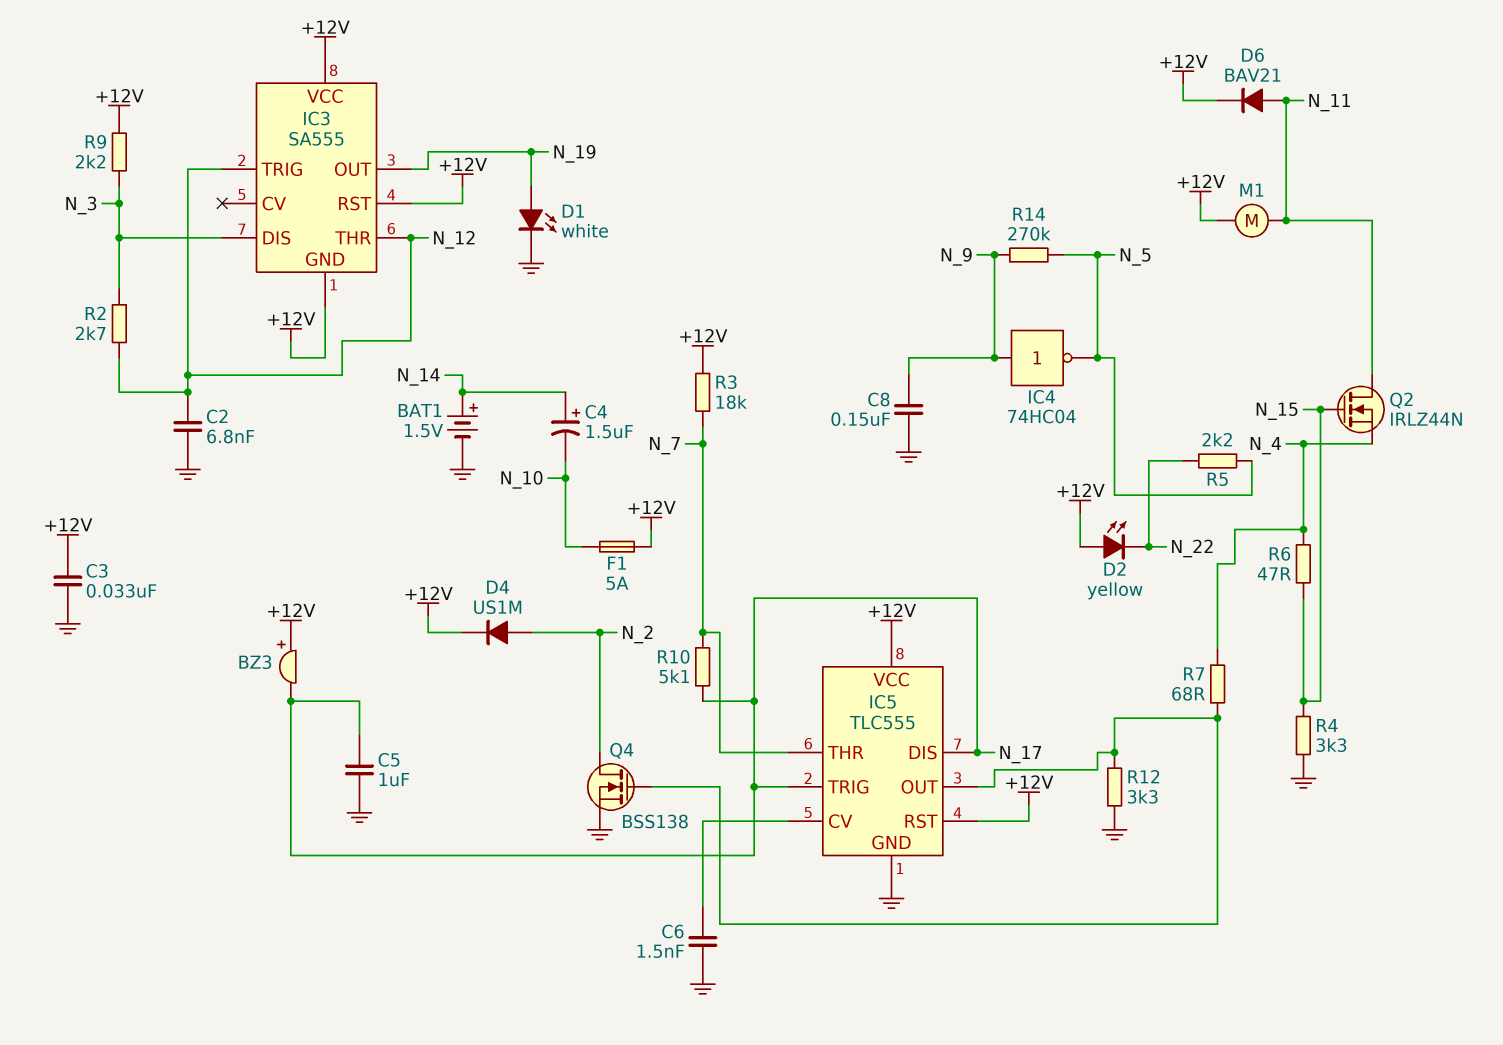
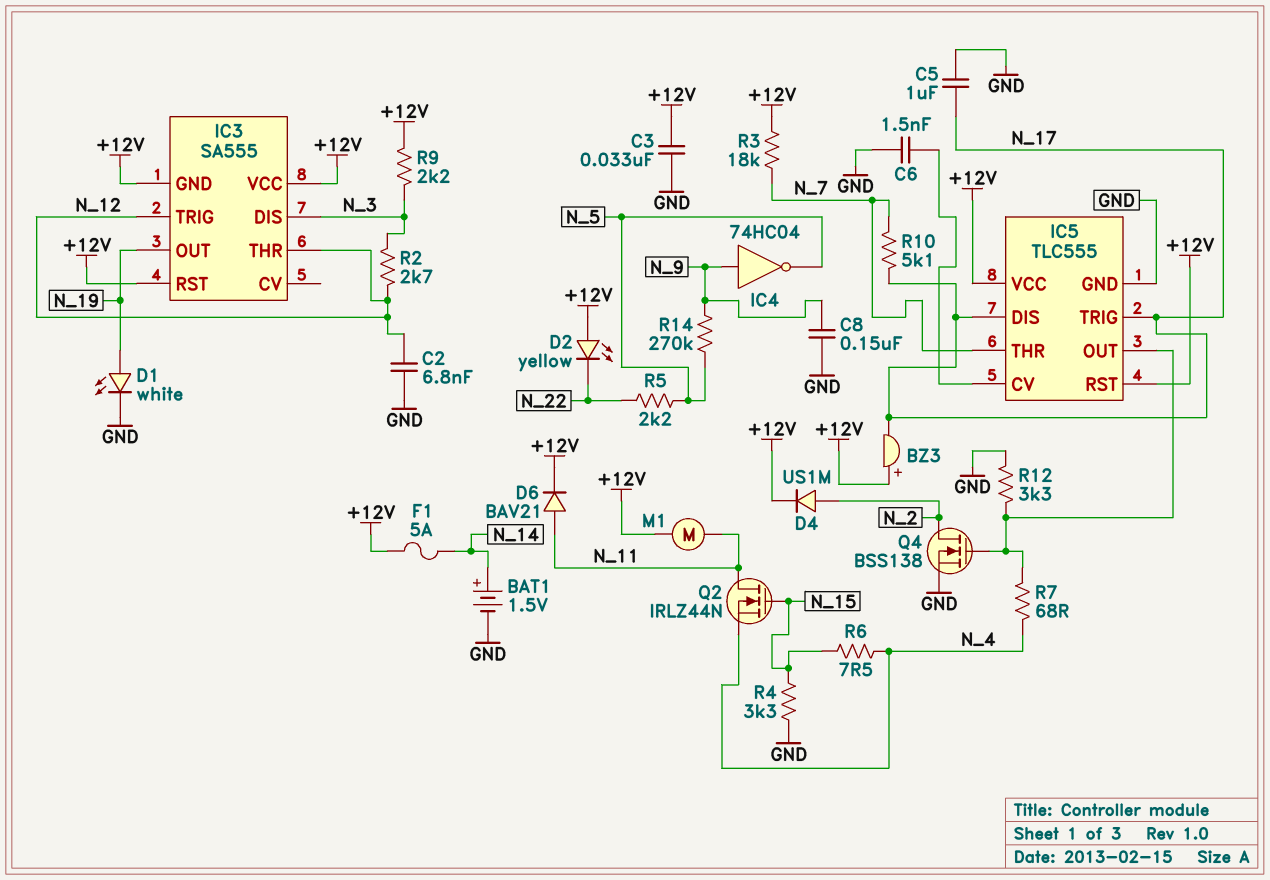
C4: 1.5uF (plus N_14, minus N_10) -> none
F1: 5A (+12V, N_10) -> 5A (+12V, N_14)
R6: 47 (N_4, N_15) -> 7.5 (N_4, N_15)

